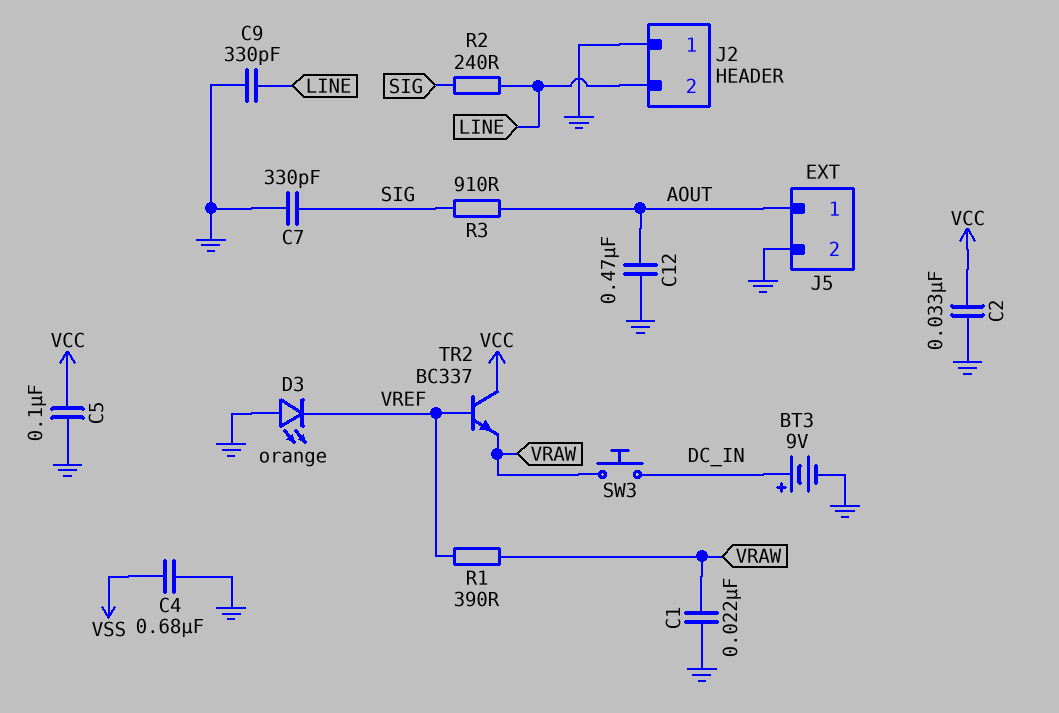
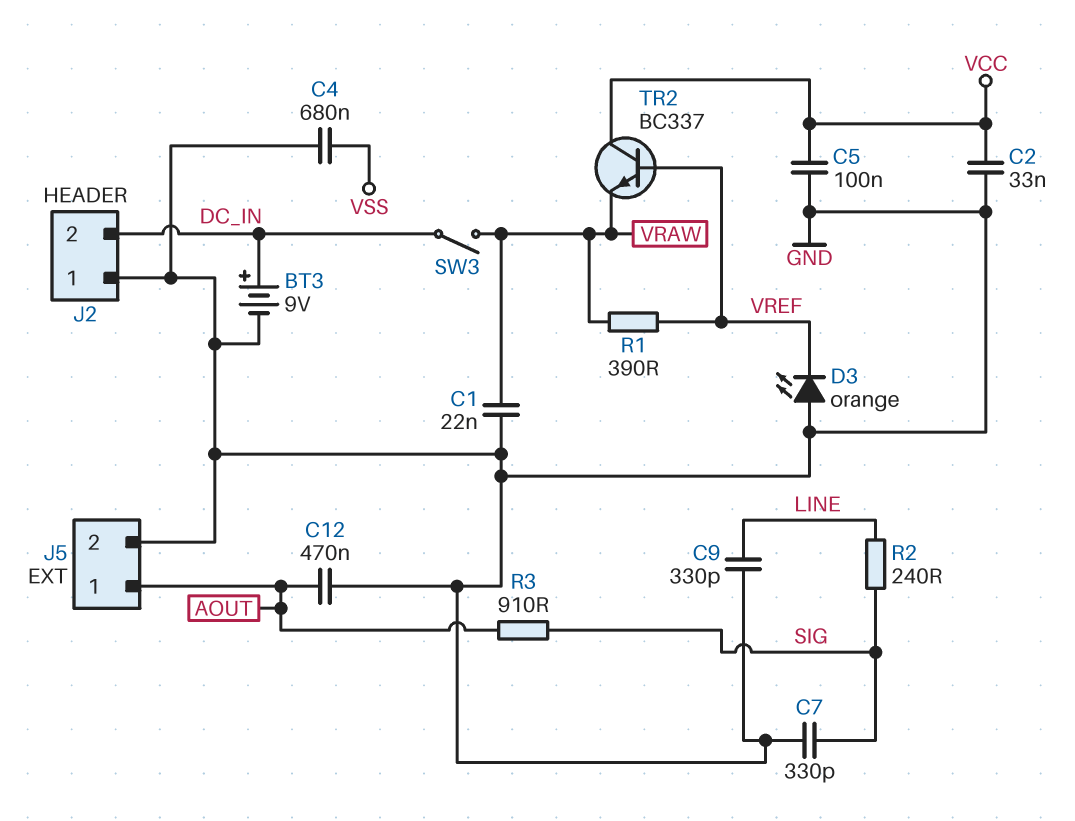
J2 pin 2: LINE -> DC_IN
SW3: button (DC_IN, VRAW) -> switch (DC_IN, VRAW)

